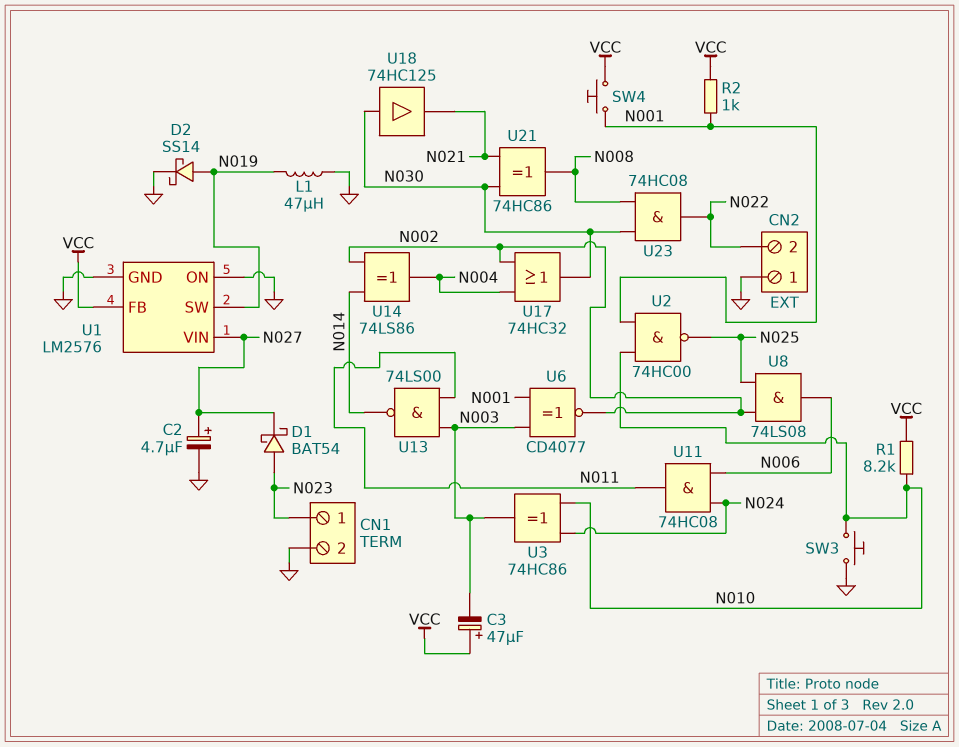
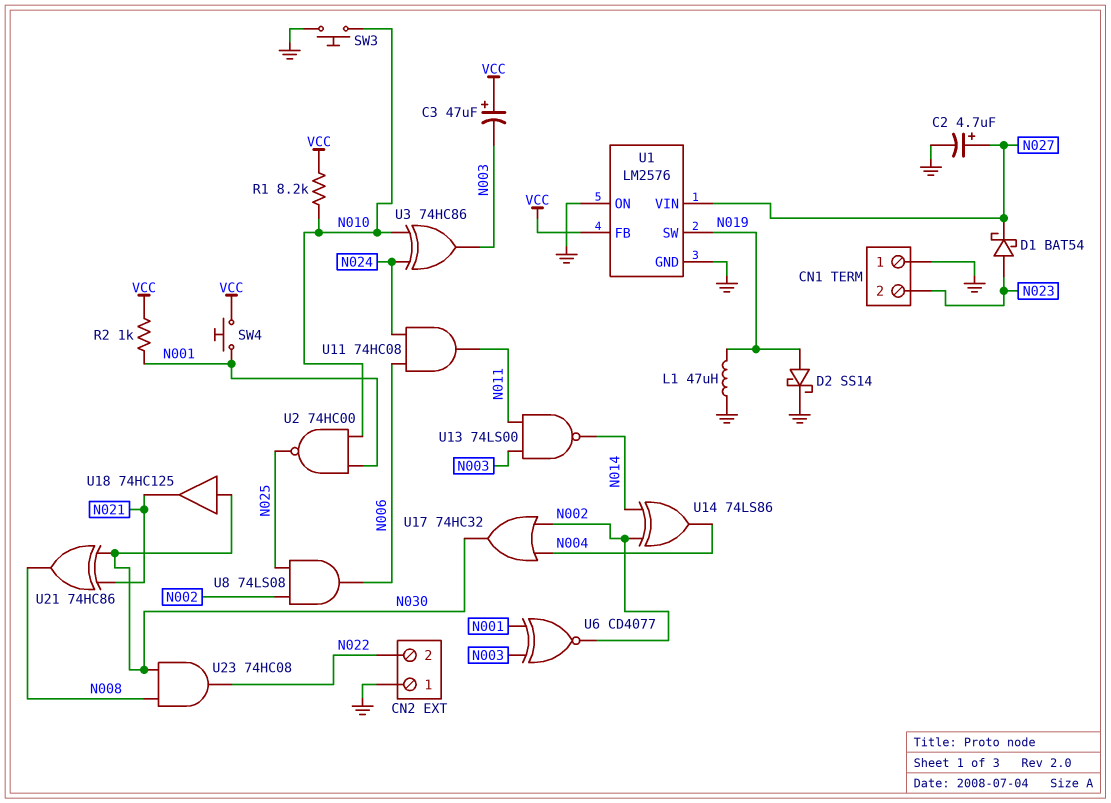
CN1 pin 1: N023 -> GND
CN1 pin 2: GND -> N023

